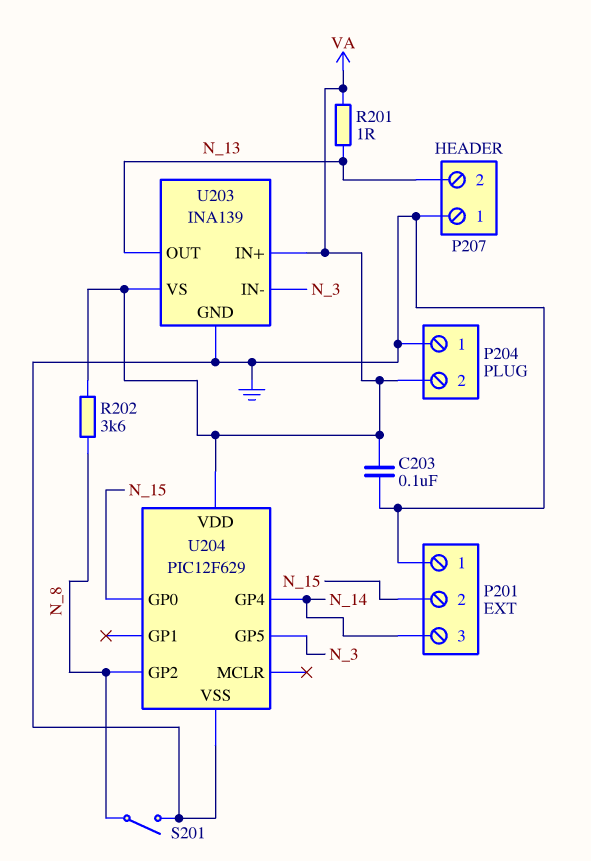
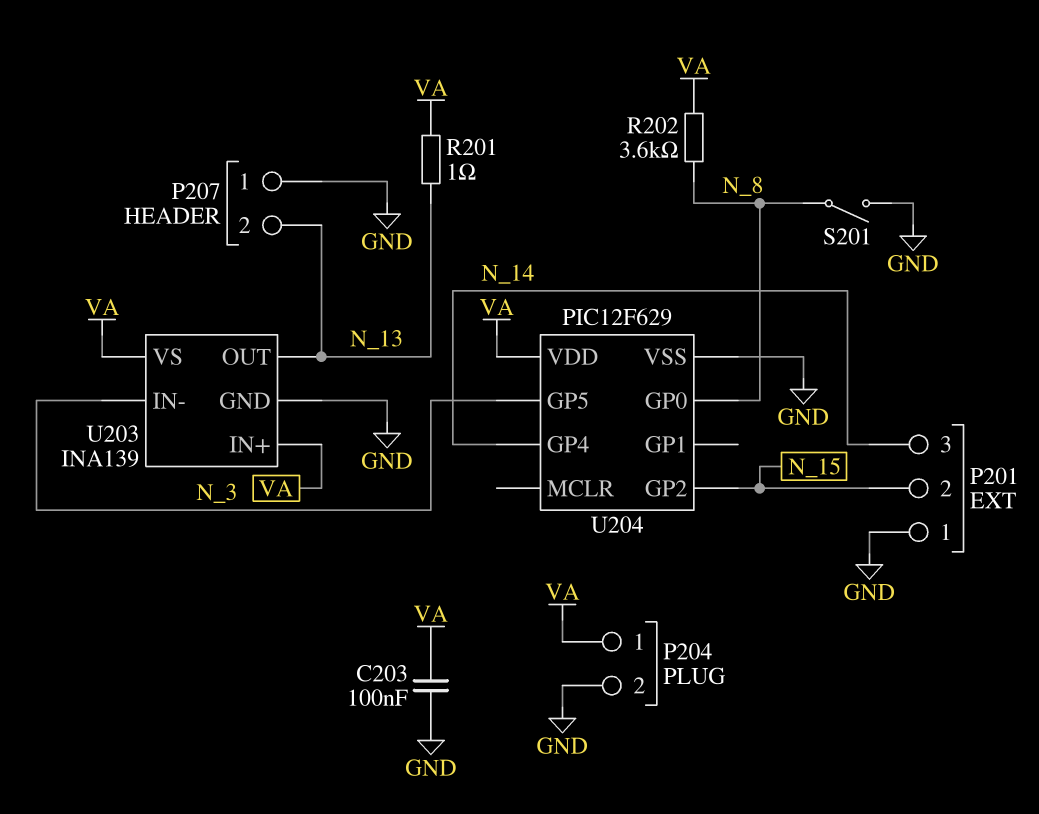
P204 pin 1: GND -> VA
P204 pin 2: VA -> GND
U204 pin GP0: N_15 -> N_8
U204 pin GP2: N_8 -> N_15

